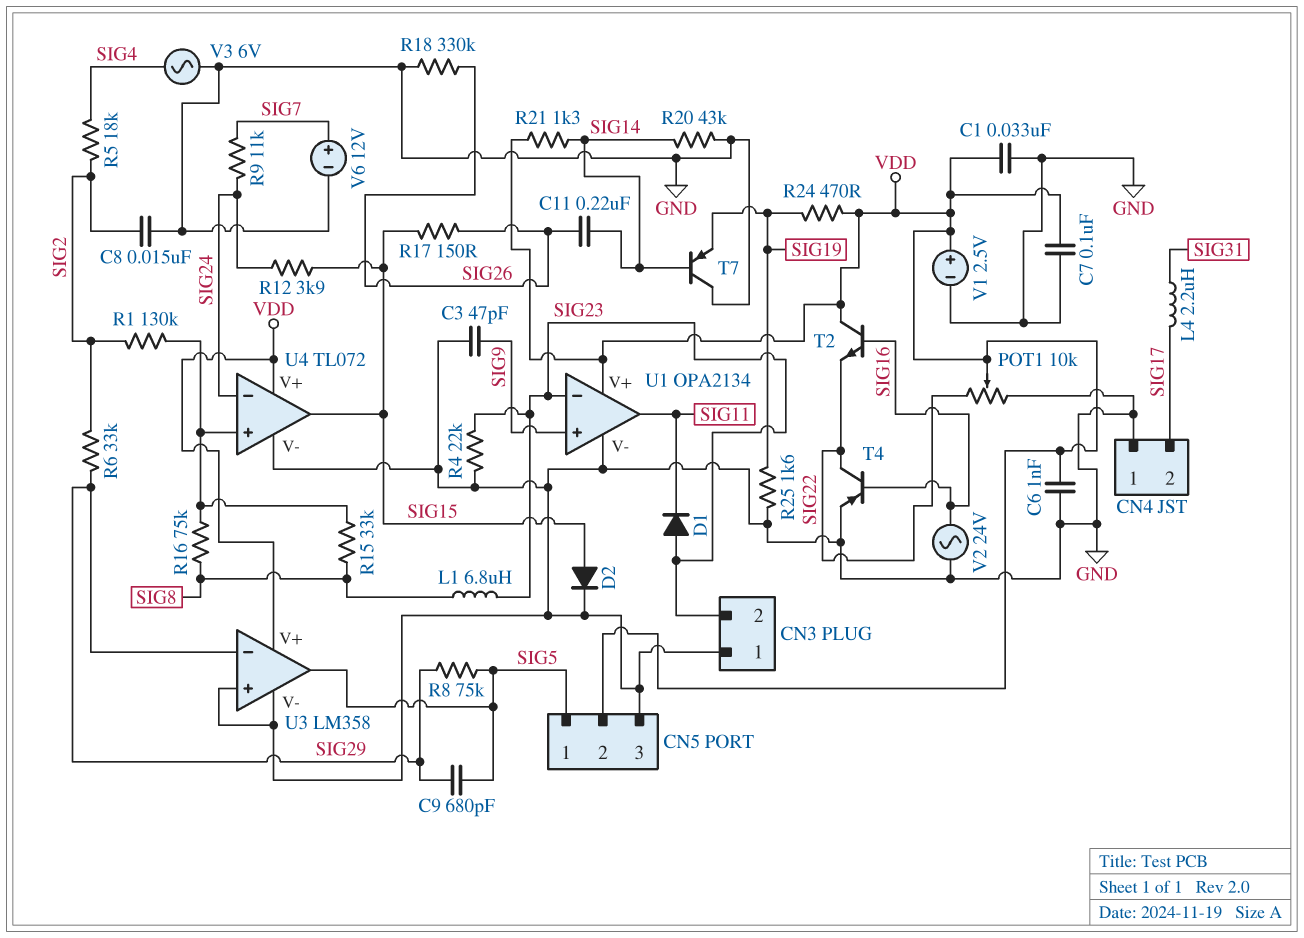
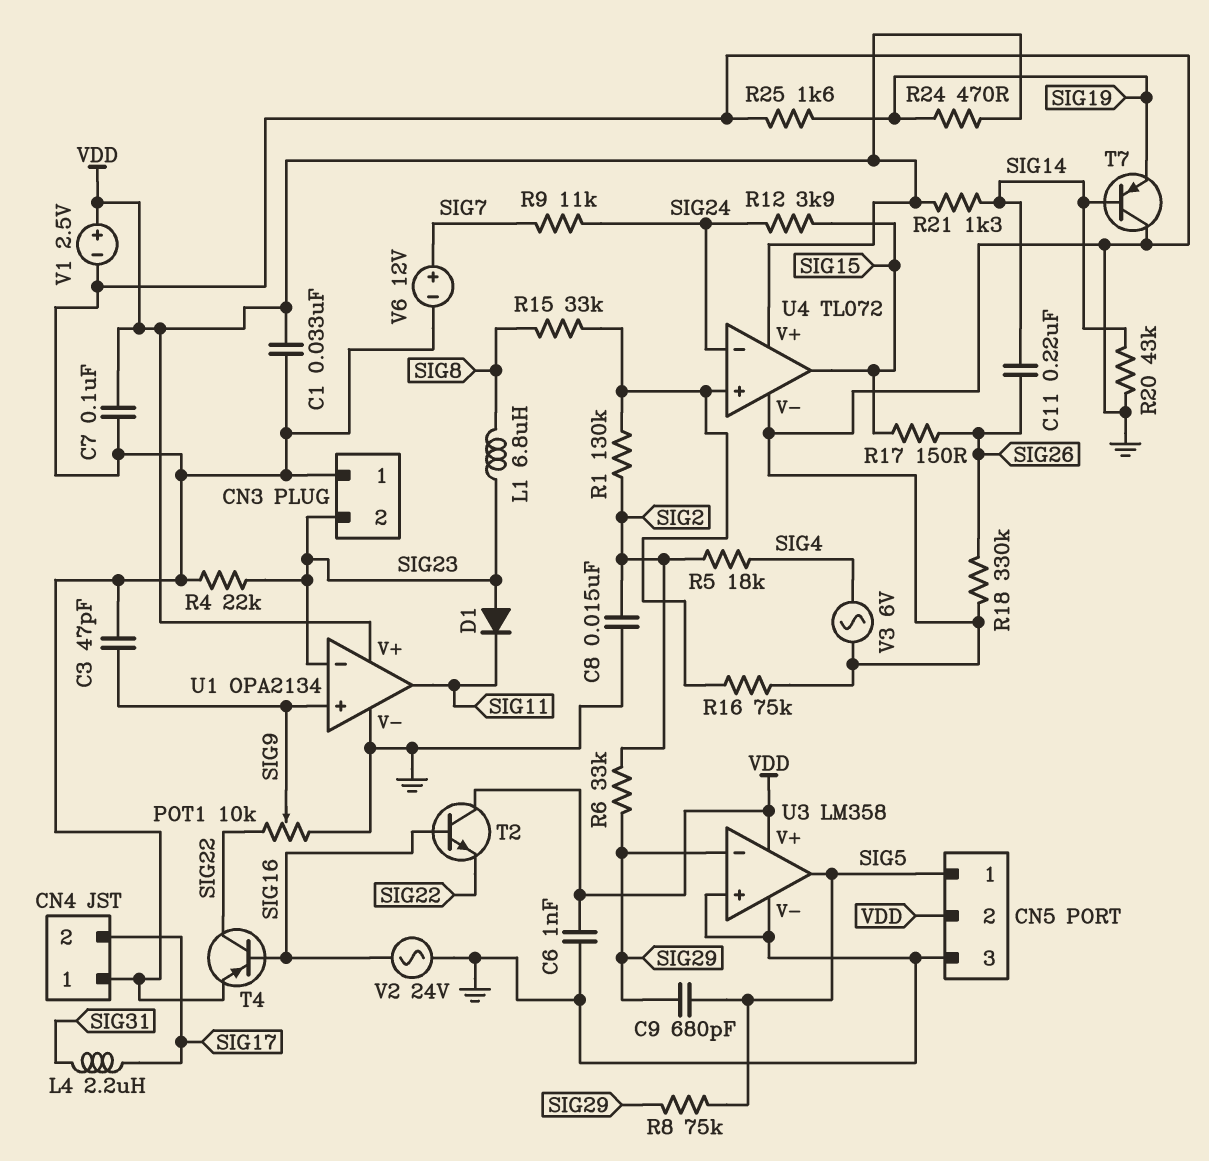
D2: diode (A SIG15, K GND) -> none
POT1: 10k (GND, SIG22, wiper VDD) -> 10k (GND, SIG22, wiper SIG9)
R16: 75k (SIG8, U4/in+) -> 75k (GND, U4/in+)

